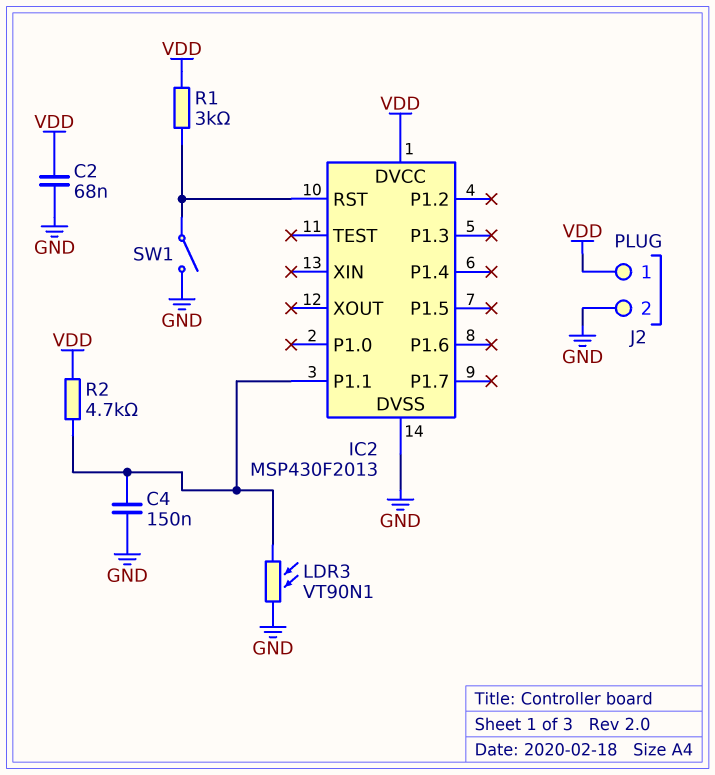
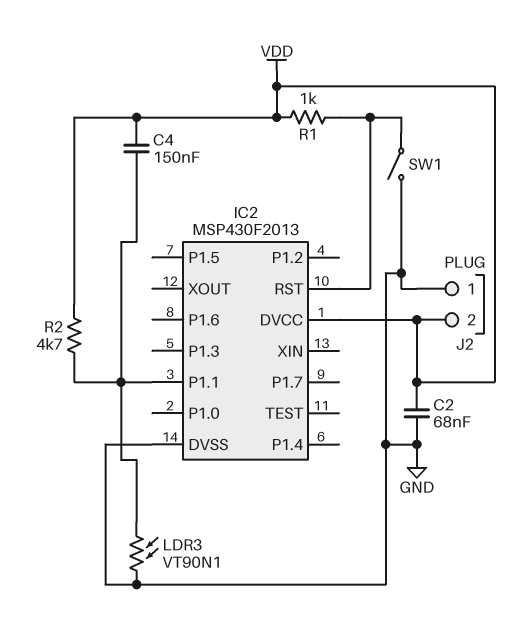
C4: 150nF (GND, IC2/P1.1) -> 150nF (IC2/P1.1, VDD)
J2 pin 1: VDD -> GND
J2 pin 2: GND -> VDD
R1: 3k (IC2/RST, VDD) -> 1k (IC2/RST, VDD)

